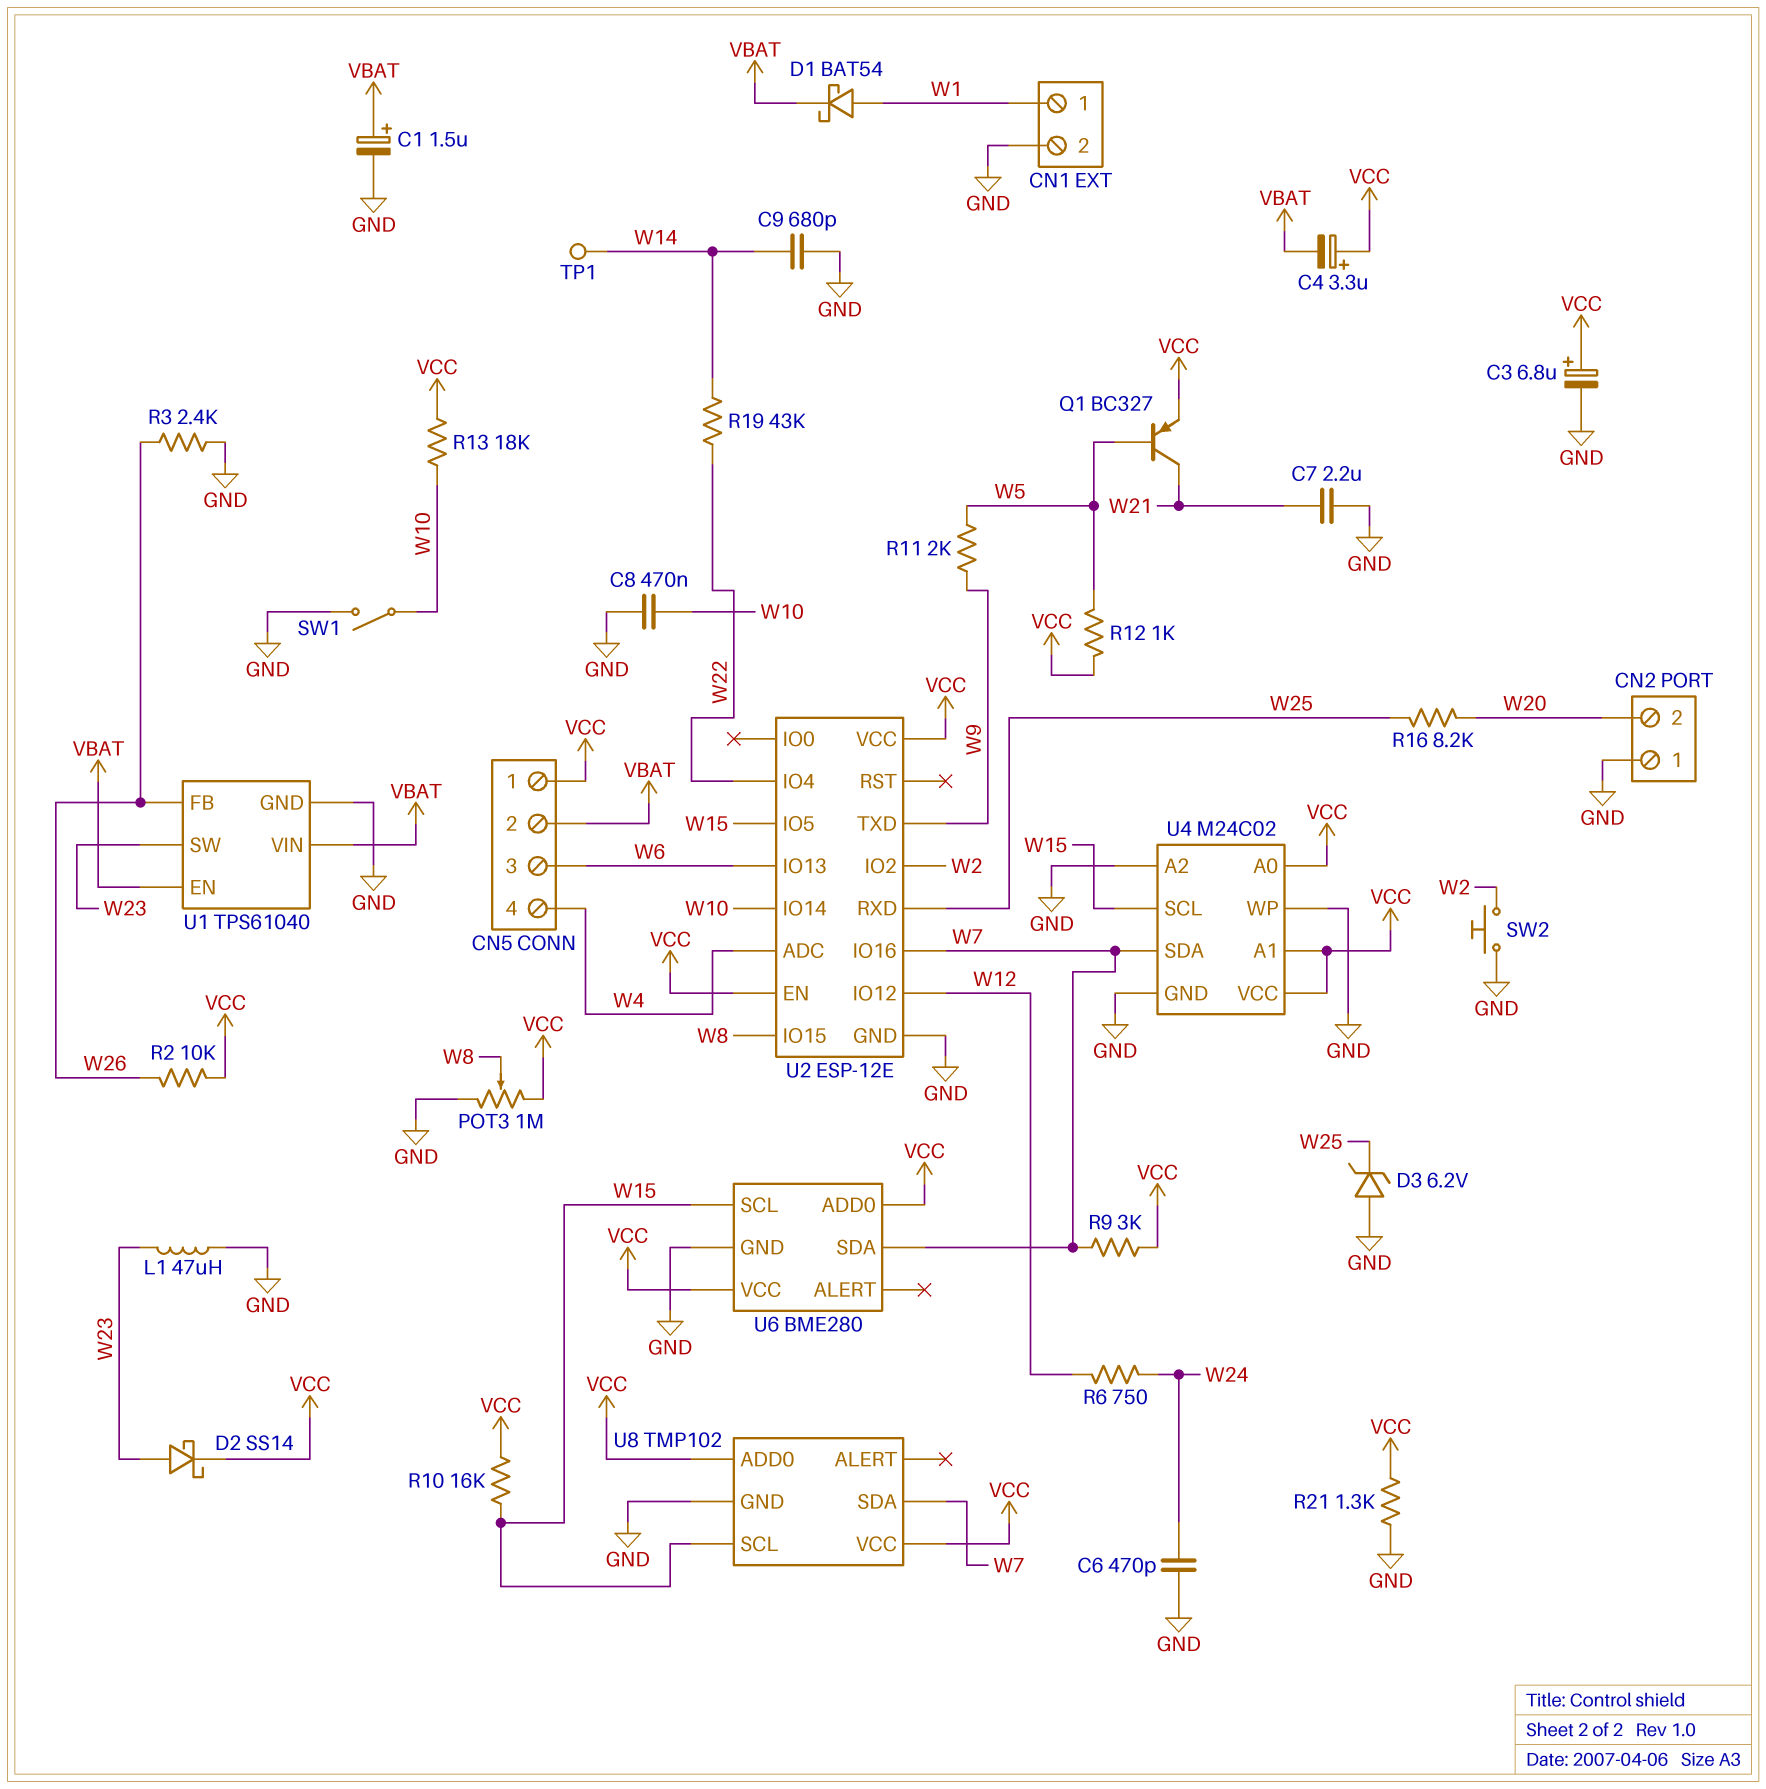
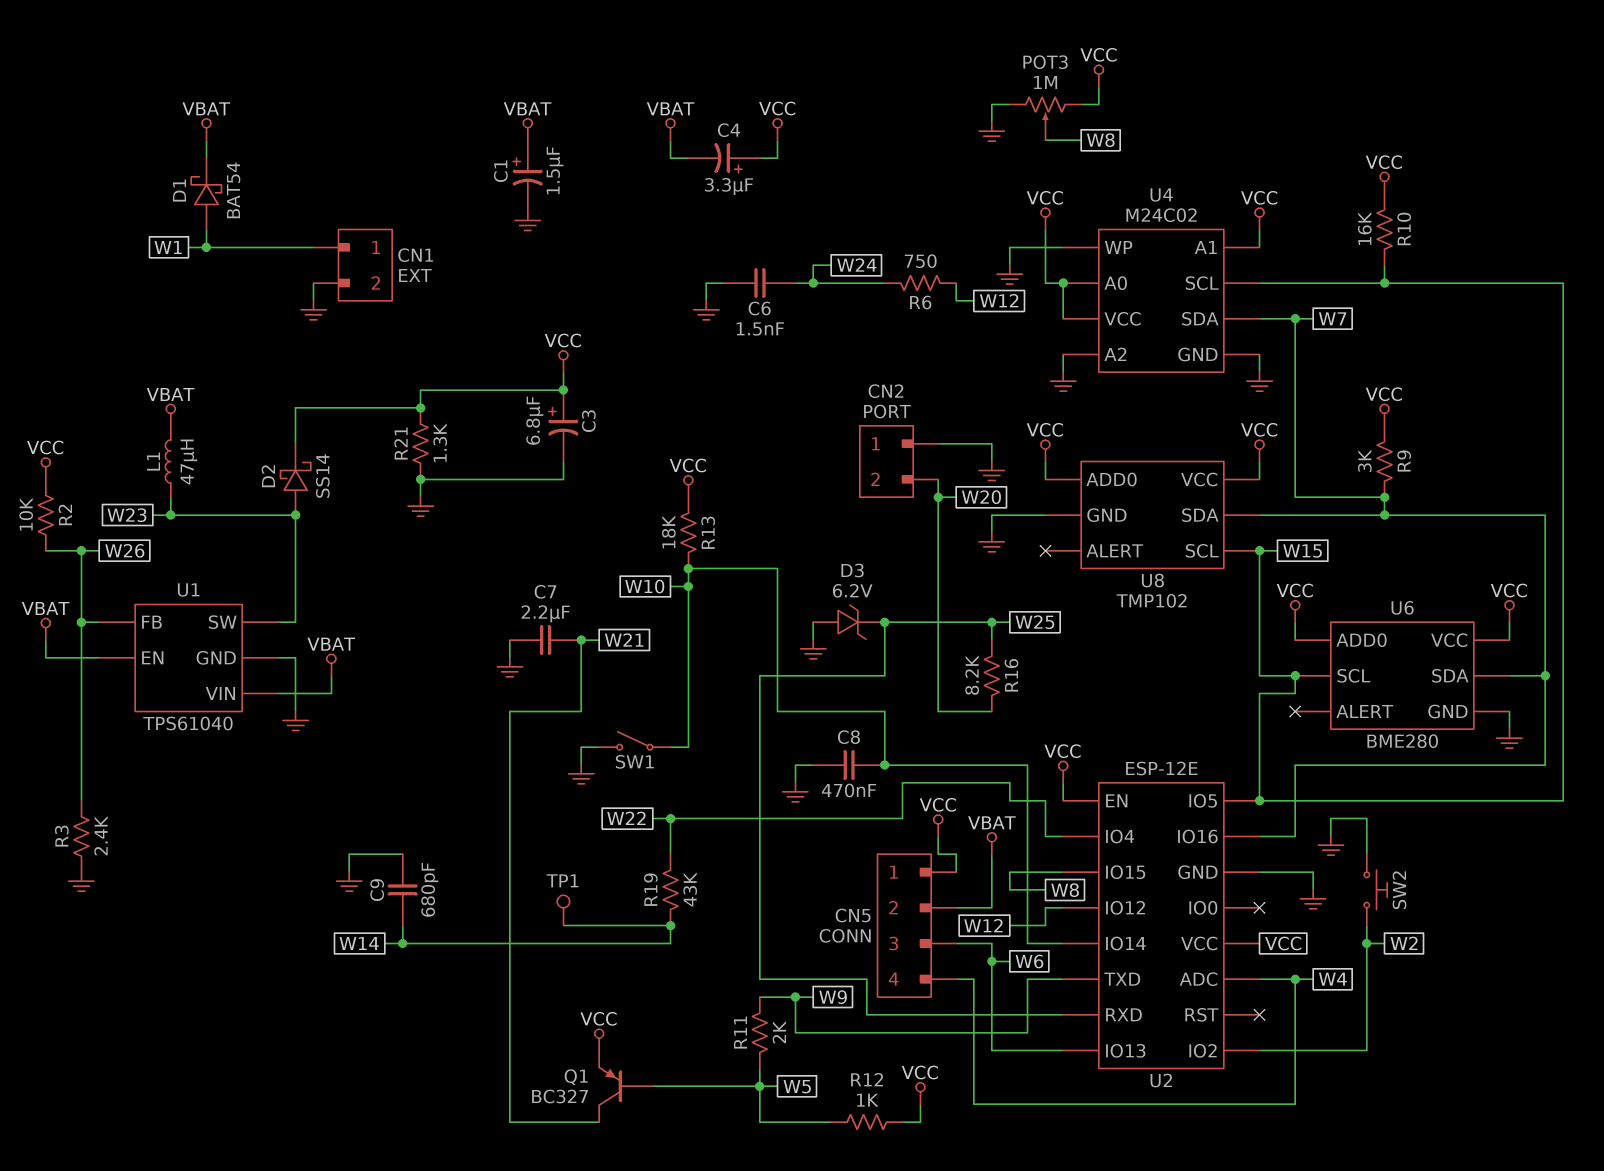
C6: 470pF (GND, W24) -> 1.5nF (GND, W24)
L1: 47uH (GND, W23) -> 47uH (VBAT, W23)

